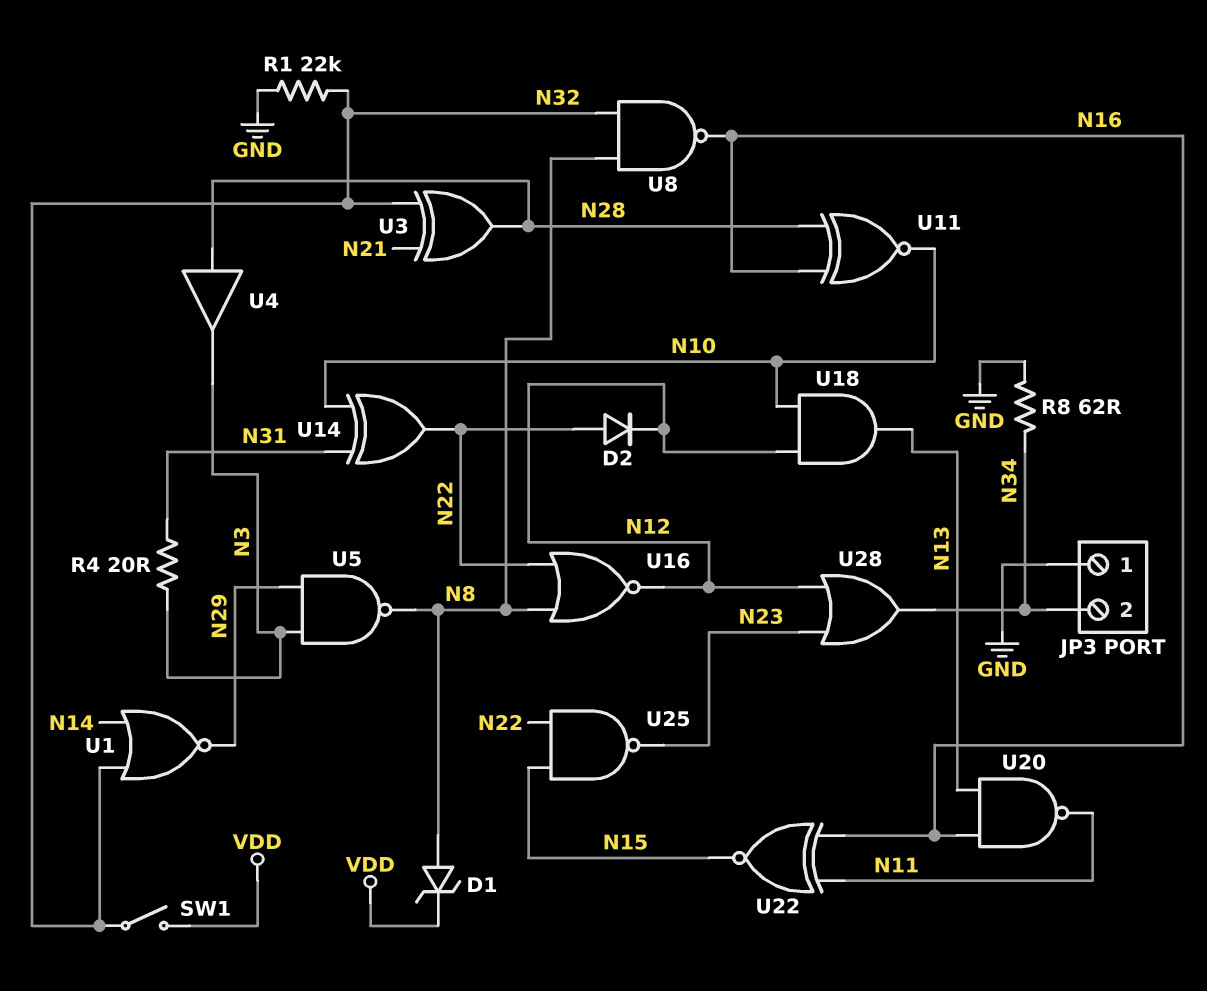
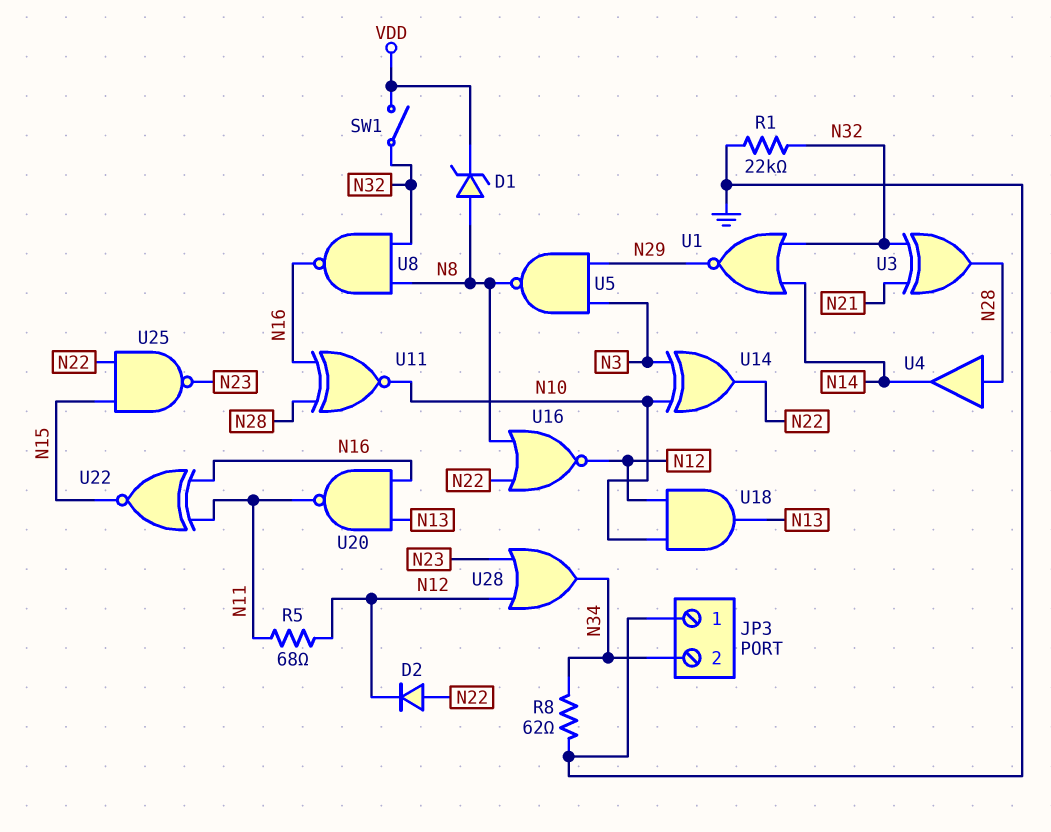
R4: 20 (N3, N31) -> none
R5: none -> 68 (N11, N12)
U4: buffer (in N28, out N3) -> buffer (in N28, out N14)
U14: XOR (in N10, in N31, out N22) -> XOR (in N3, in N10, out N22)

